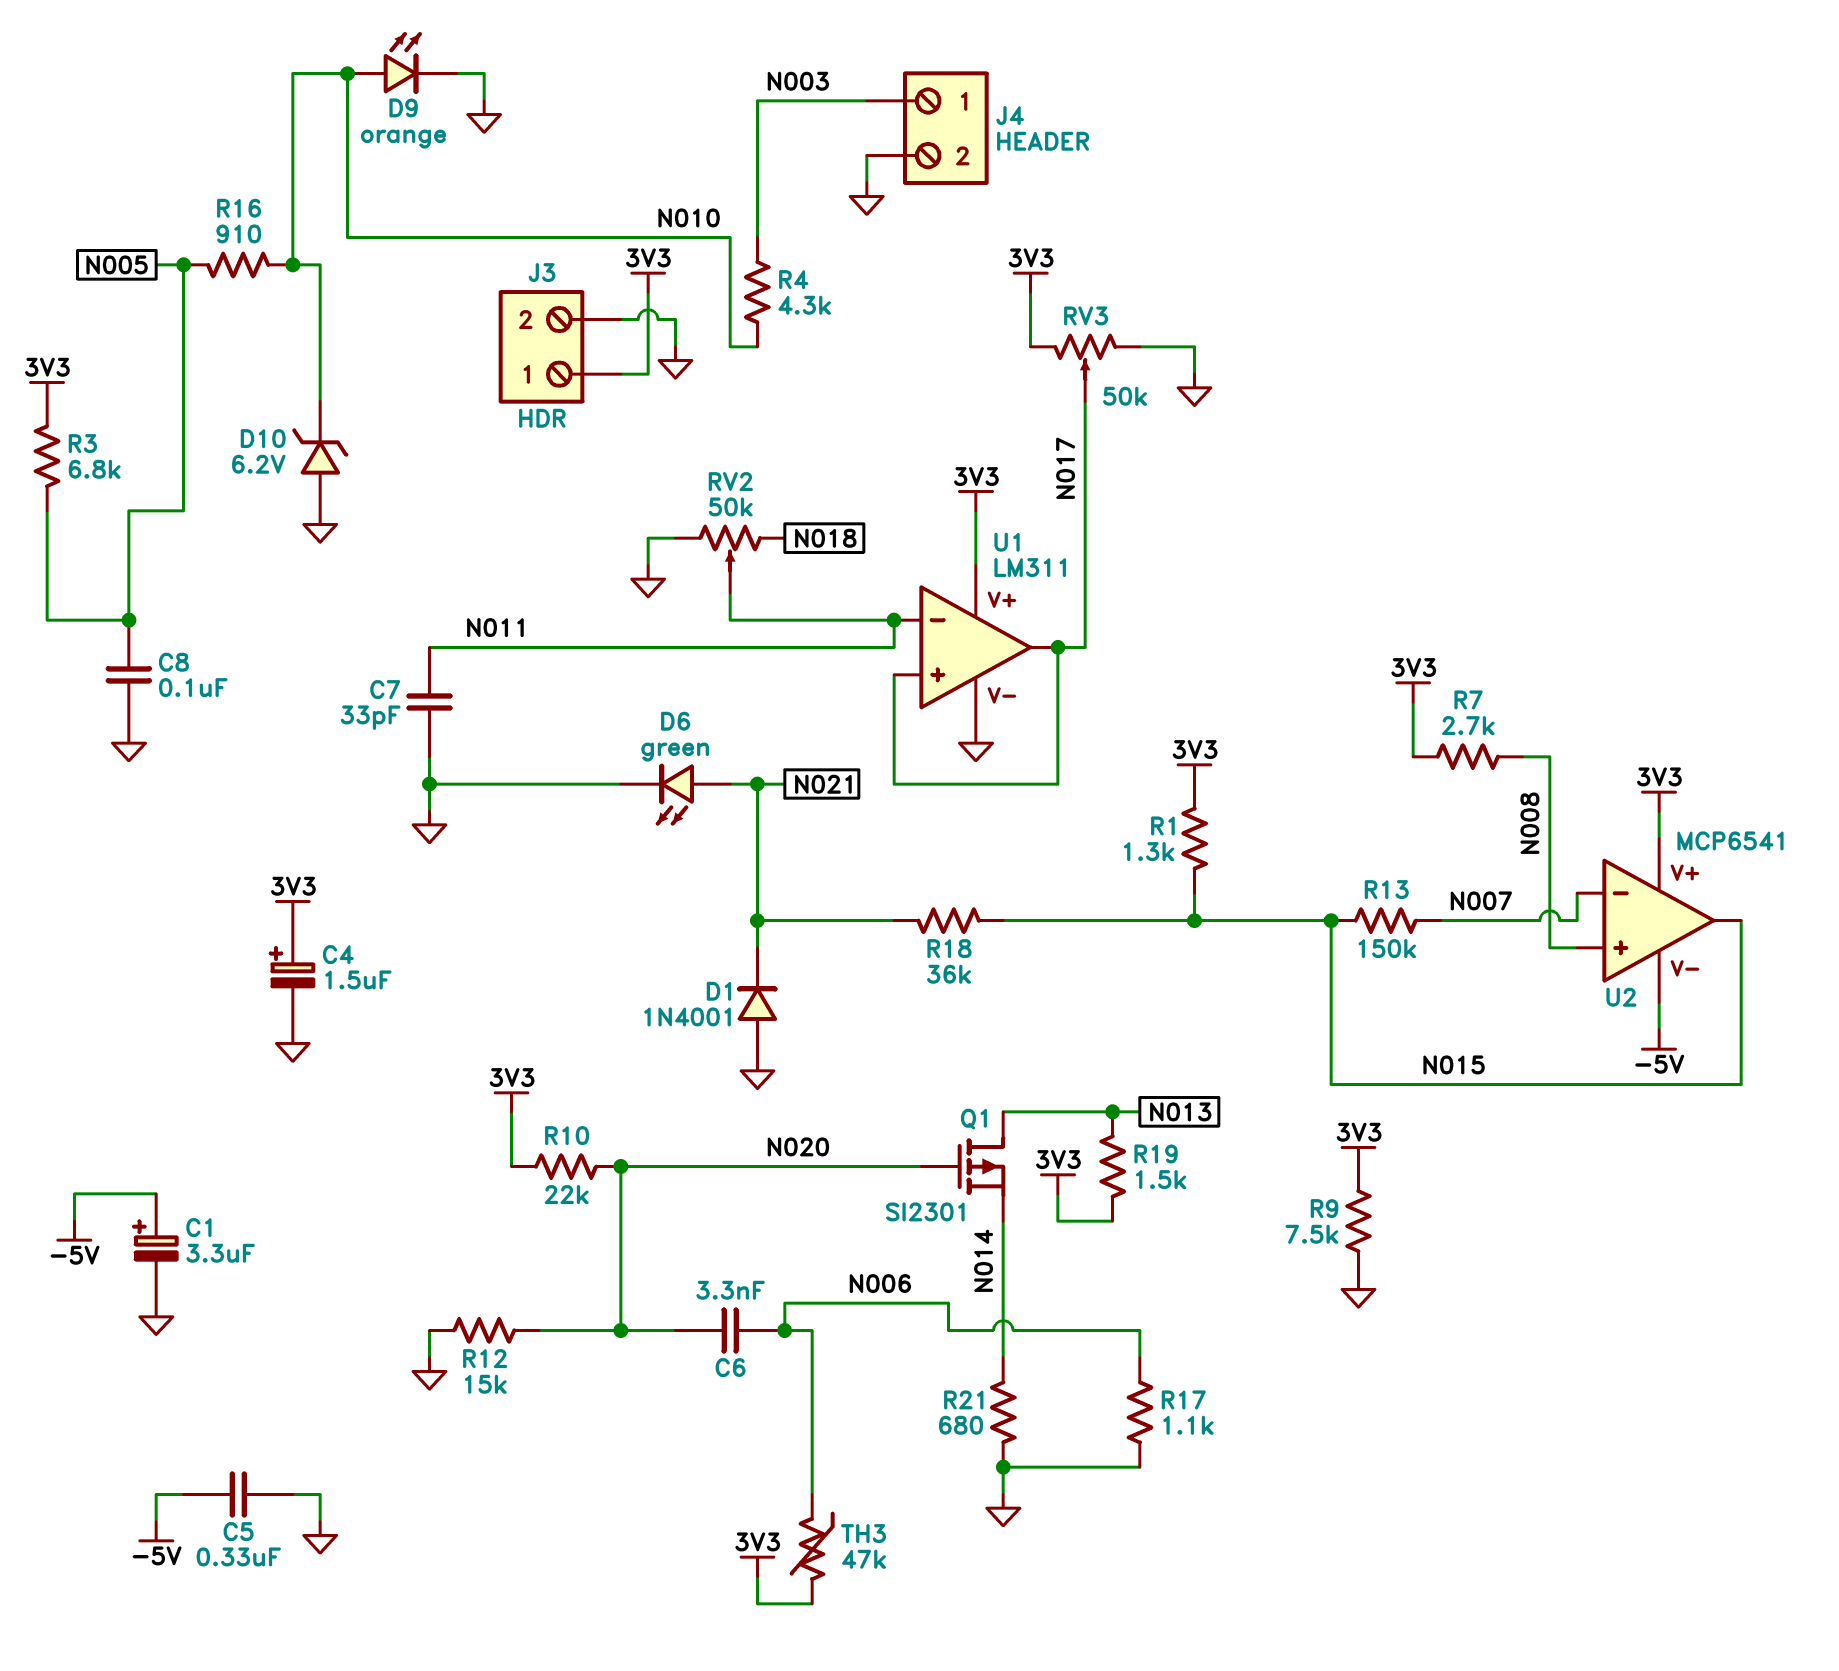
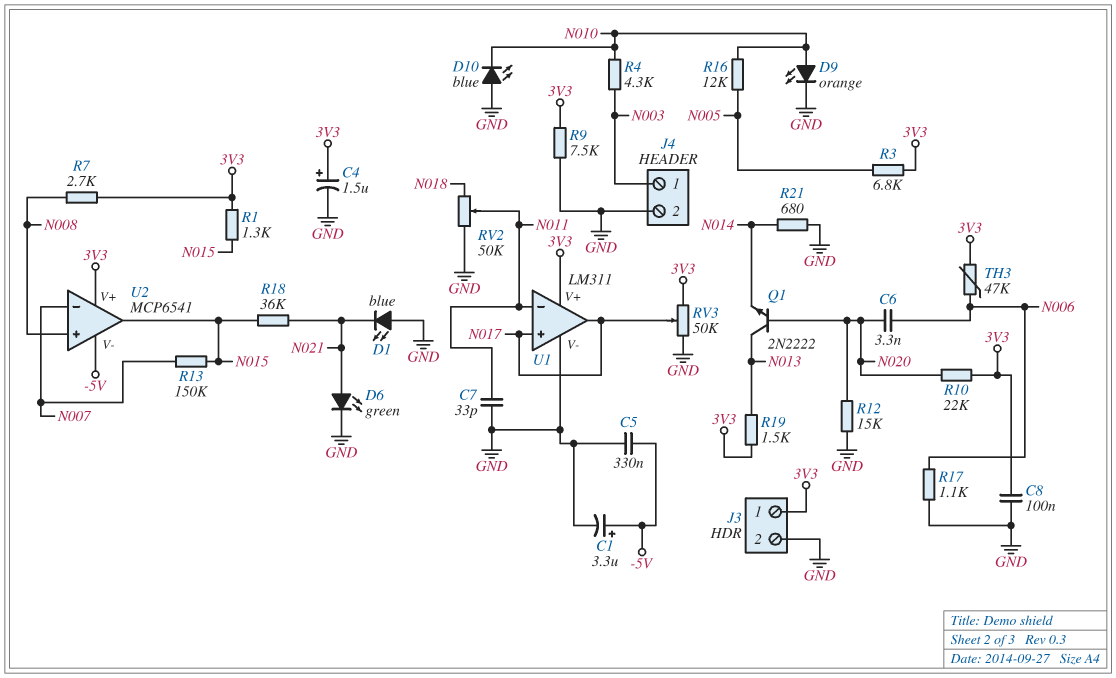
C8: 100nF (GND, N005) -> 100nF (3V3, GND)
D1: diode 1N4001 (A GND, K N021) -> LED blue (A GND, K N021)
D10: zener 6.2V (A GND, K N010) -> LED blue (A GND, K N010)
Q1: PMOS SI2301 (G N020, D N013, S N014) -> NPN 2N2222 (B N020, C N013, E N014)
R16: 910 (N005, N010) -> 12k (N005, N010)

